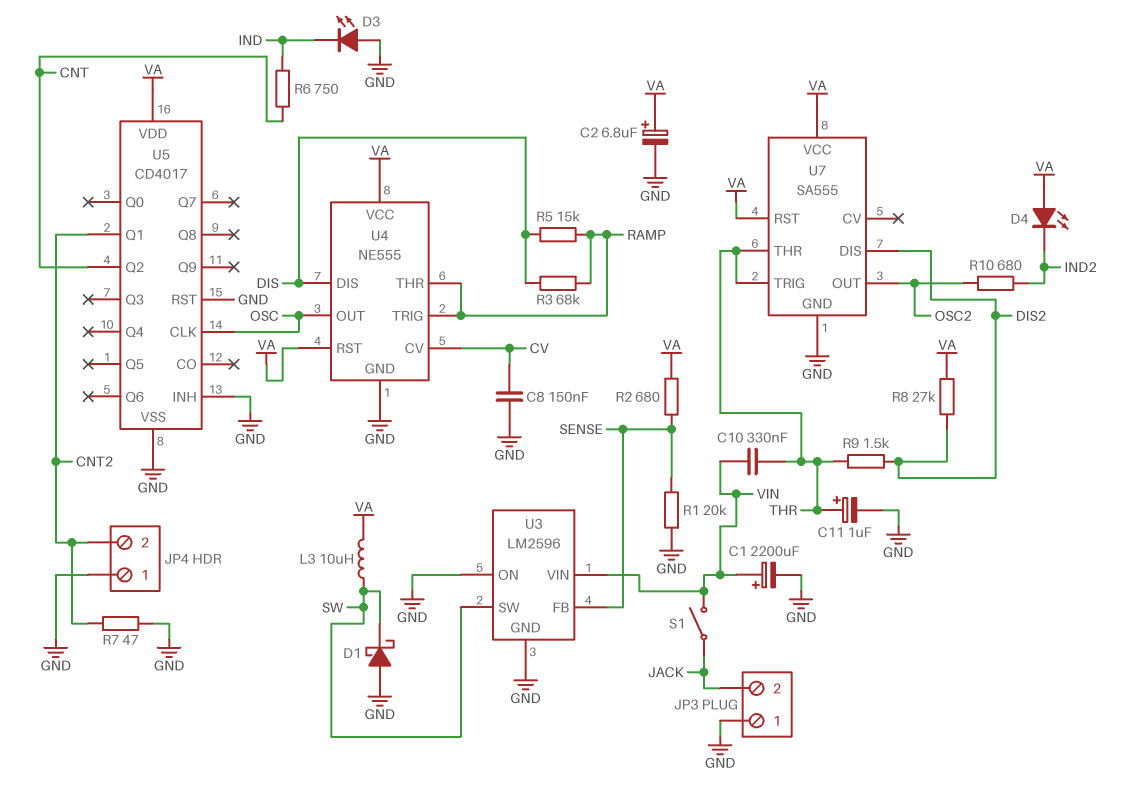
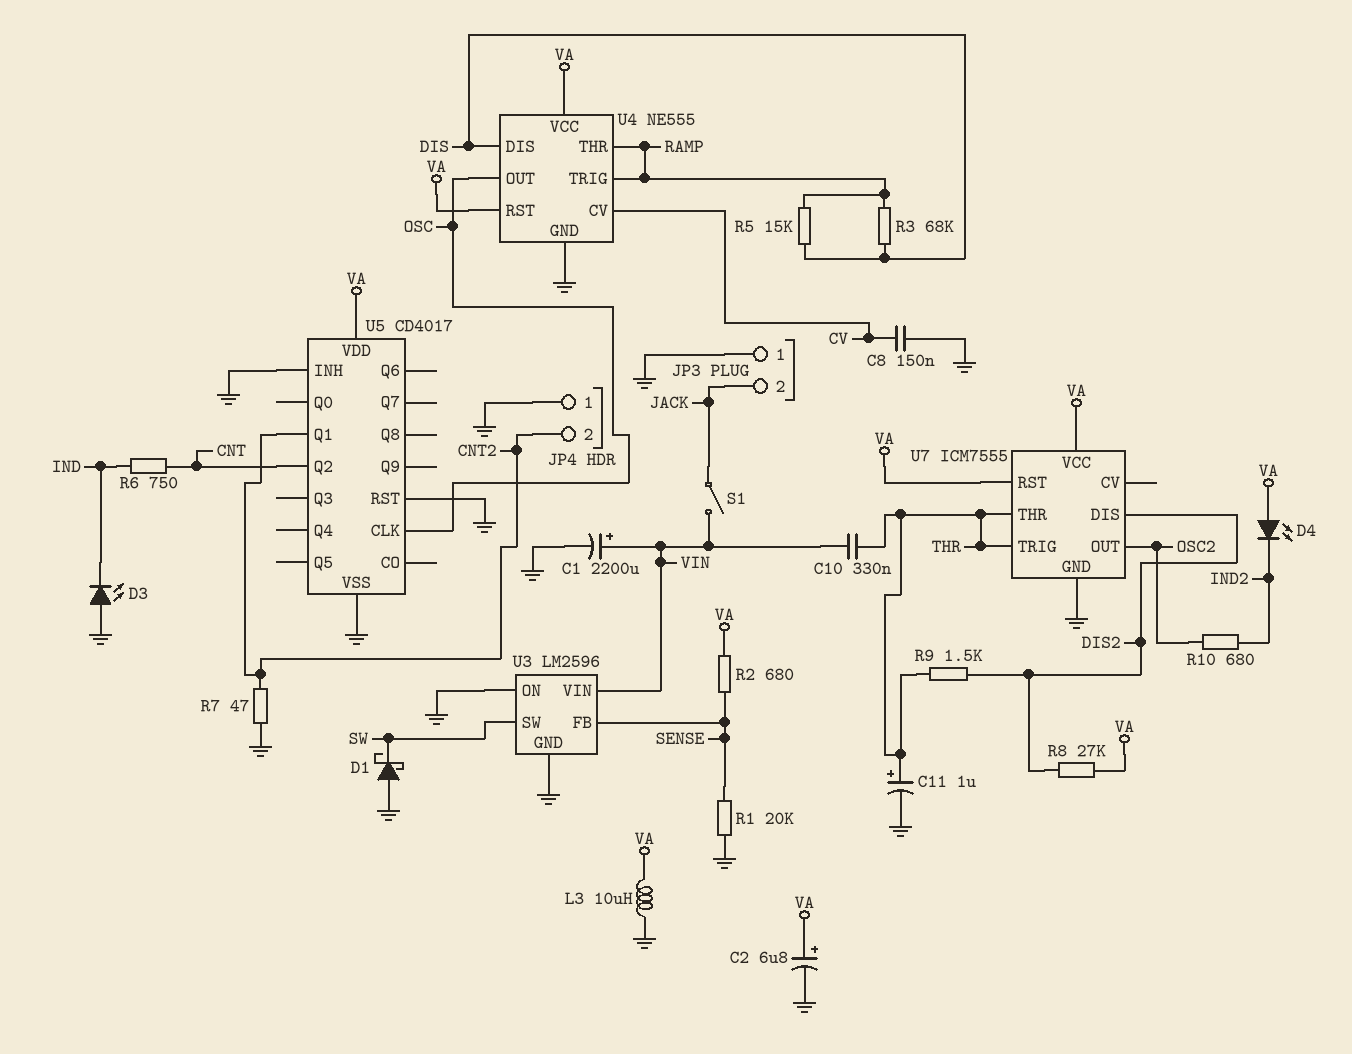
L3: 10uH (SW, VA) -> 10uH (GND, VA)
U7: SA555 -> ICM7555

